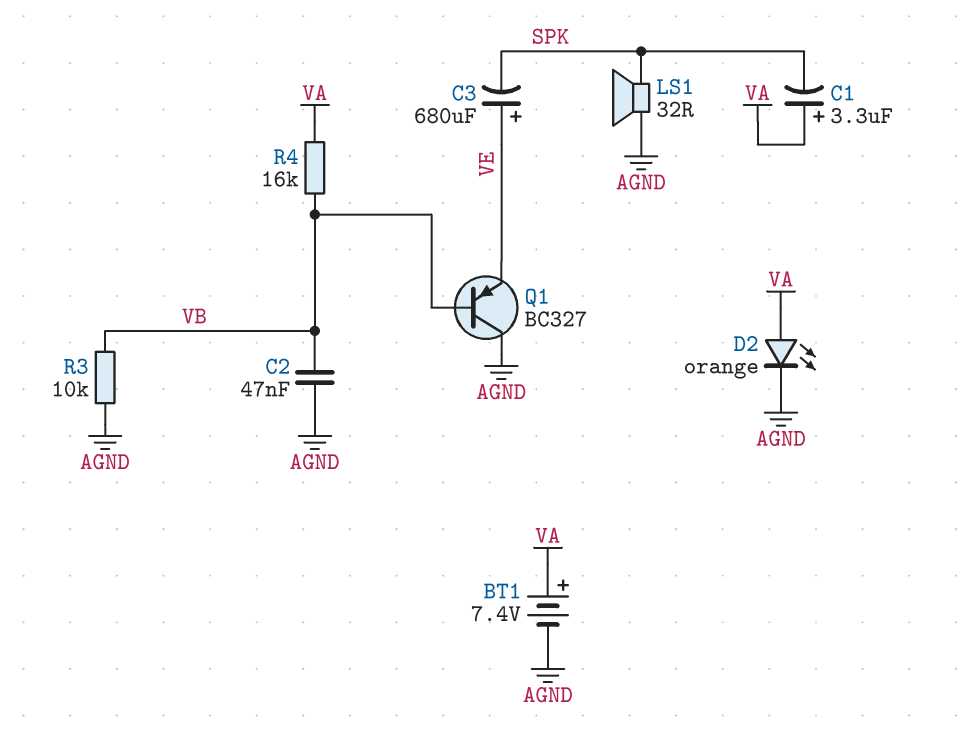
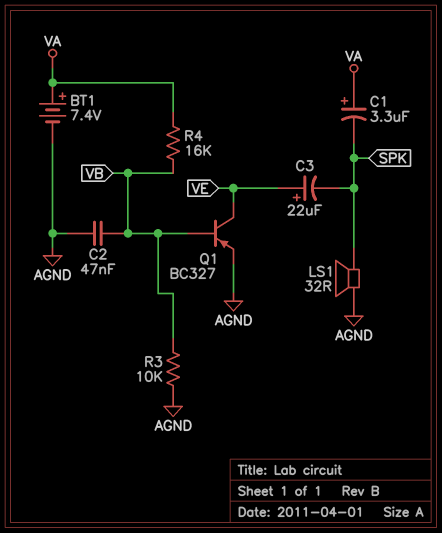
C3: 680uF (plus VE, minus SPK) -> 22uF (plus VE, minus SPK)
D2: LED orange (A VA, K AGND) -> none
Q1: PNP BC327 (B VB, C AGND, E VE) -> PNP BC327 (B VB, C VE, E AGND)

